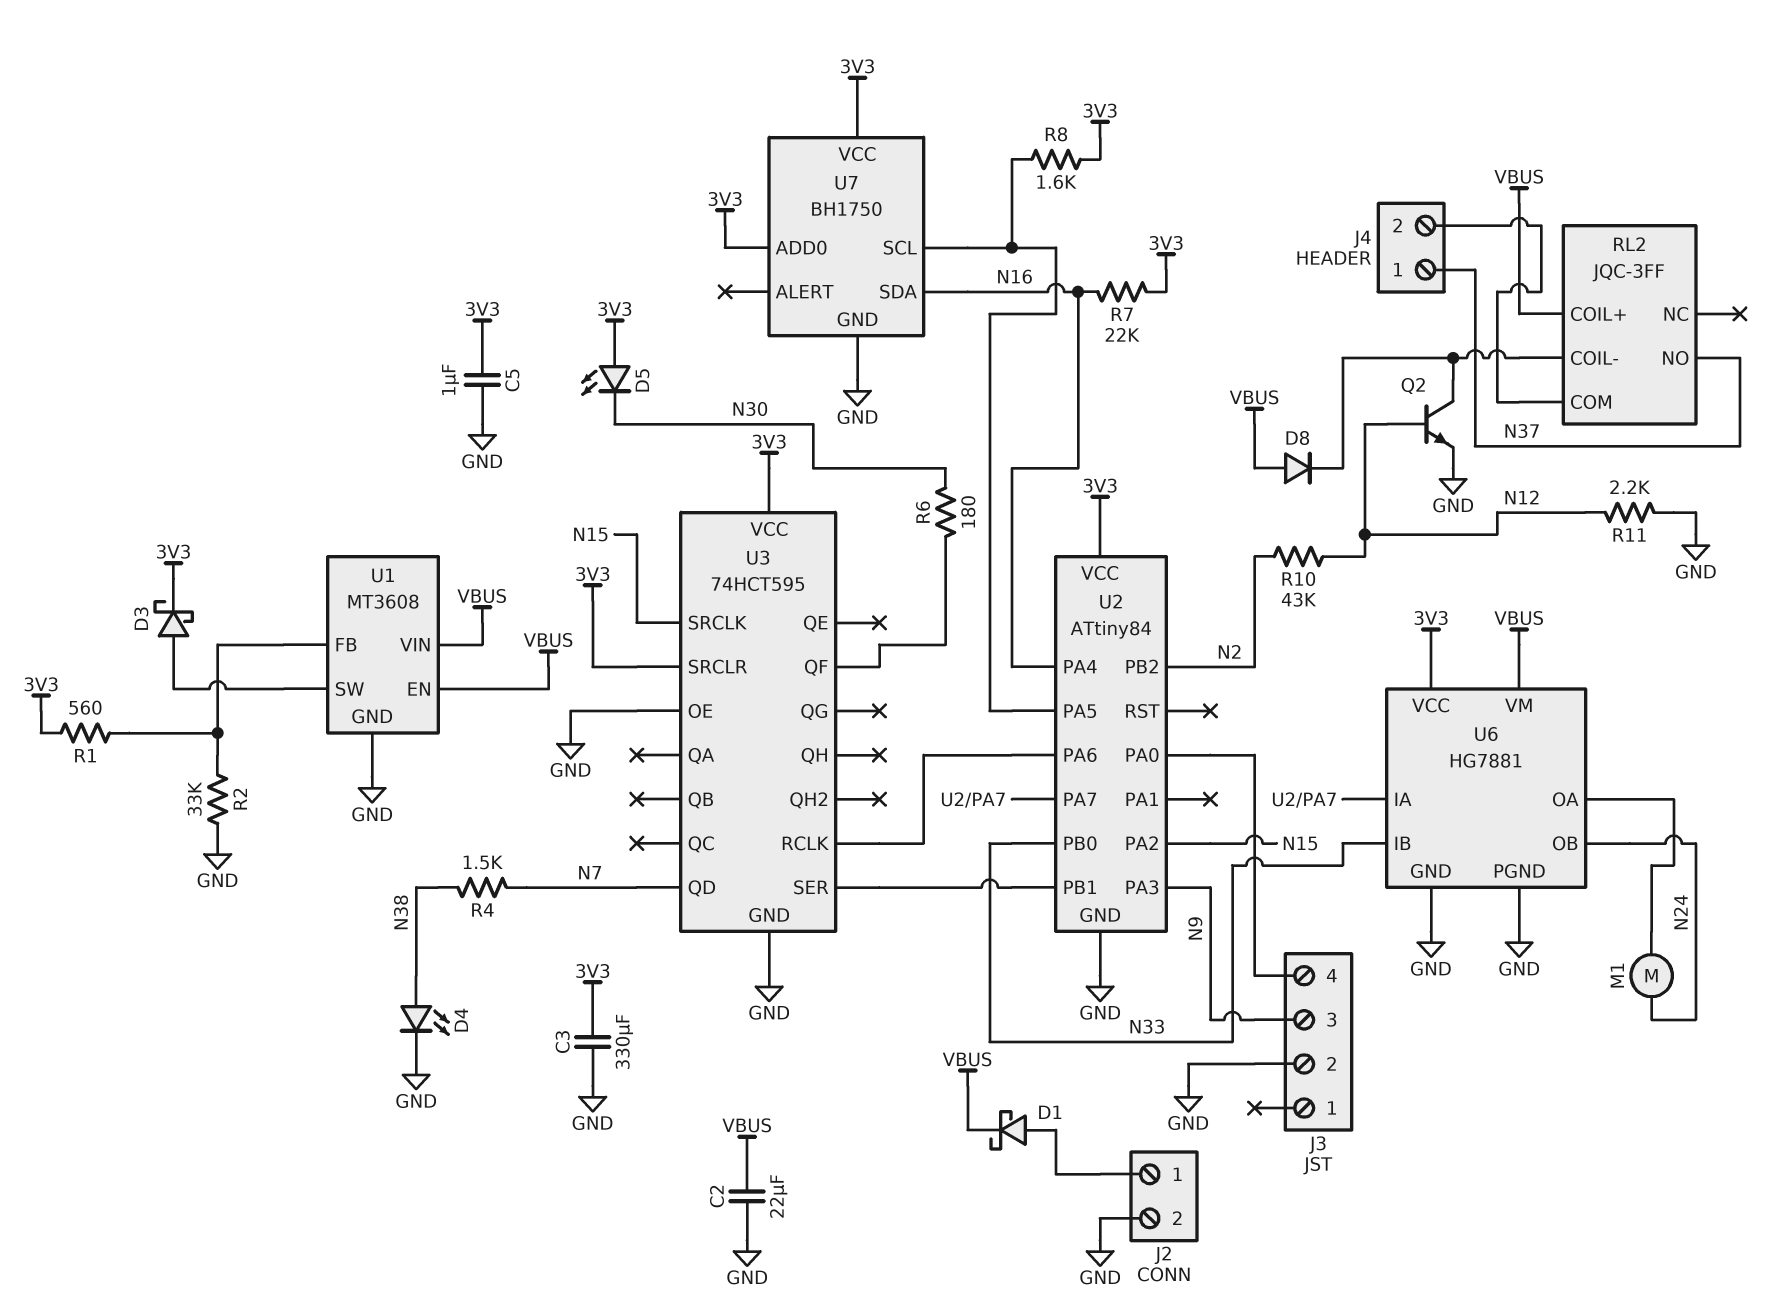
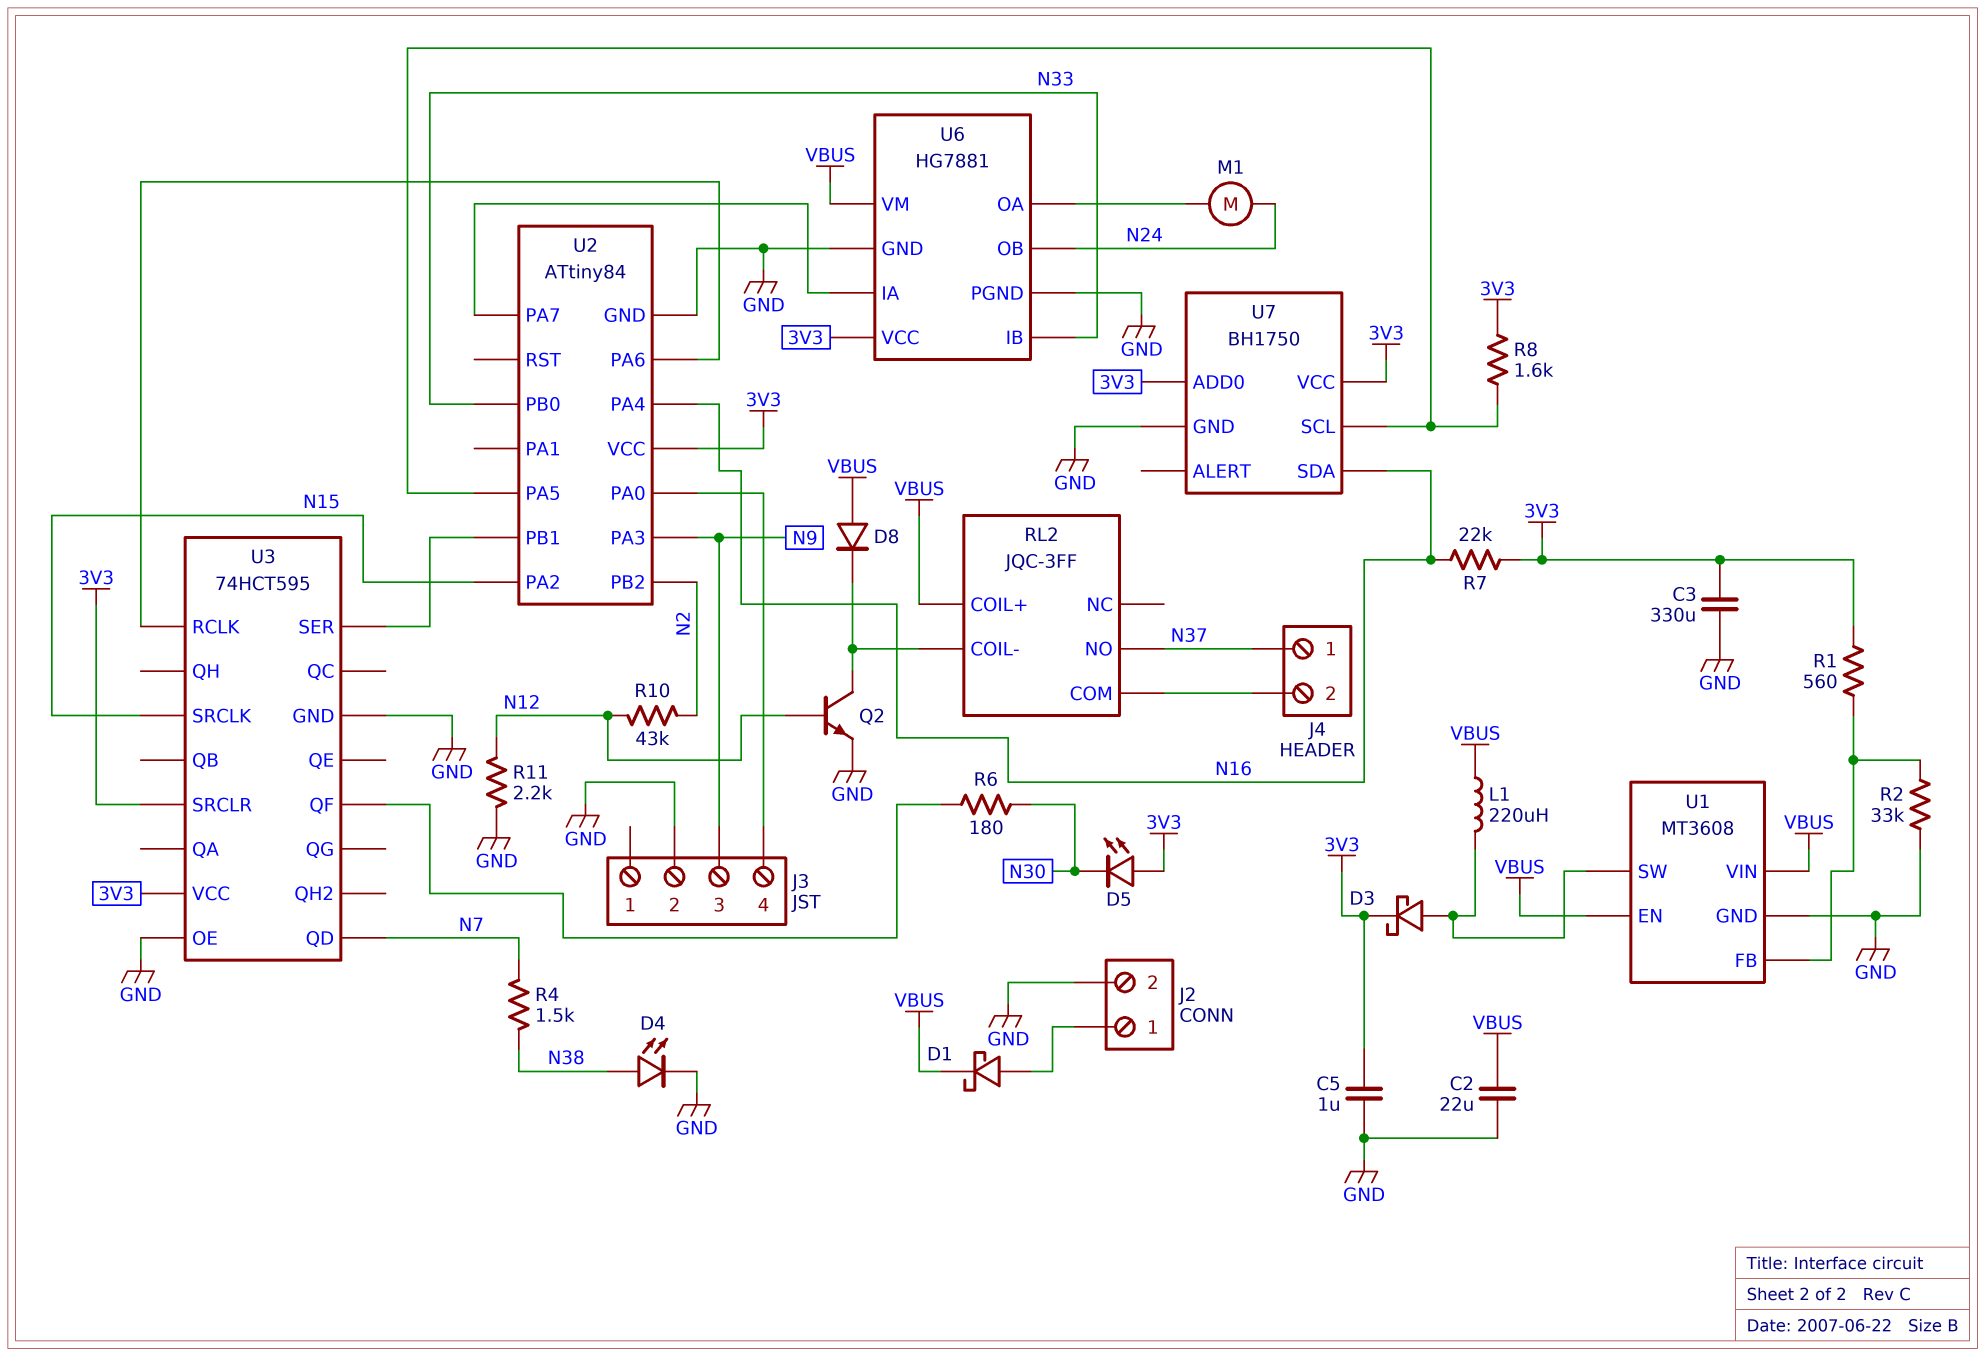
L1: none -> 220uH (U1/SW, VBUS)

